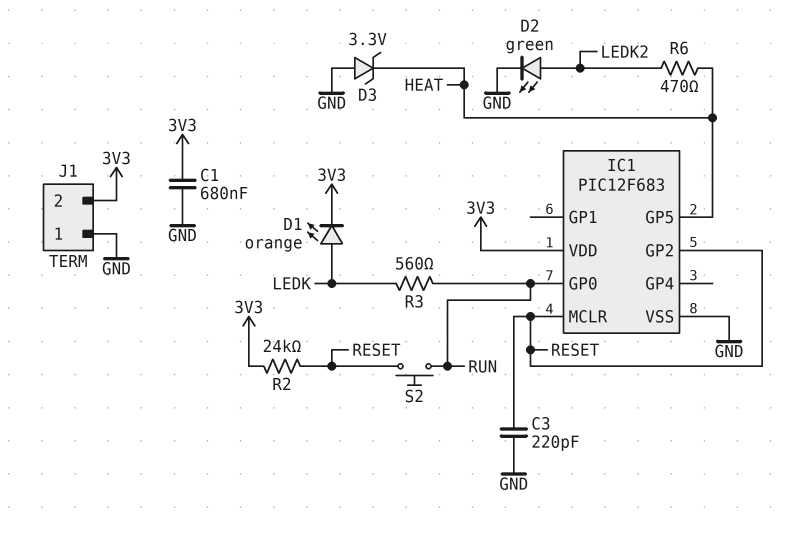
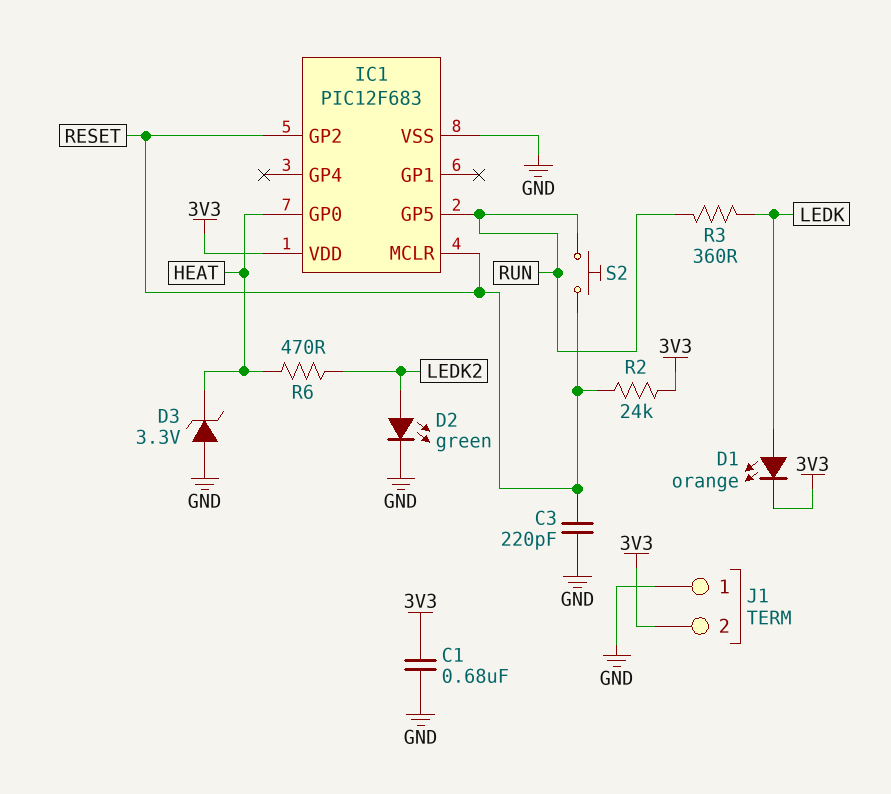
IC1 pin GP0: RUN -> HEAT
IC1 pin GP5: HEAT -> RUN
R3: 560 (LEDK, RUN) -> 360 (LEDK, RUN)

